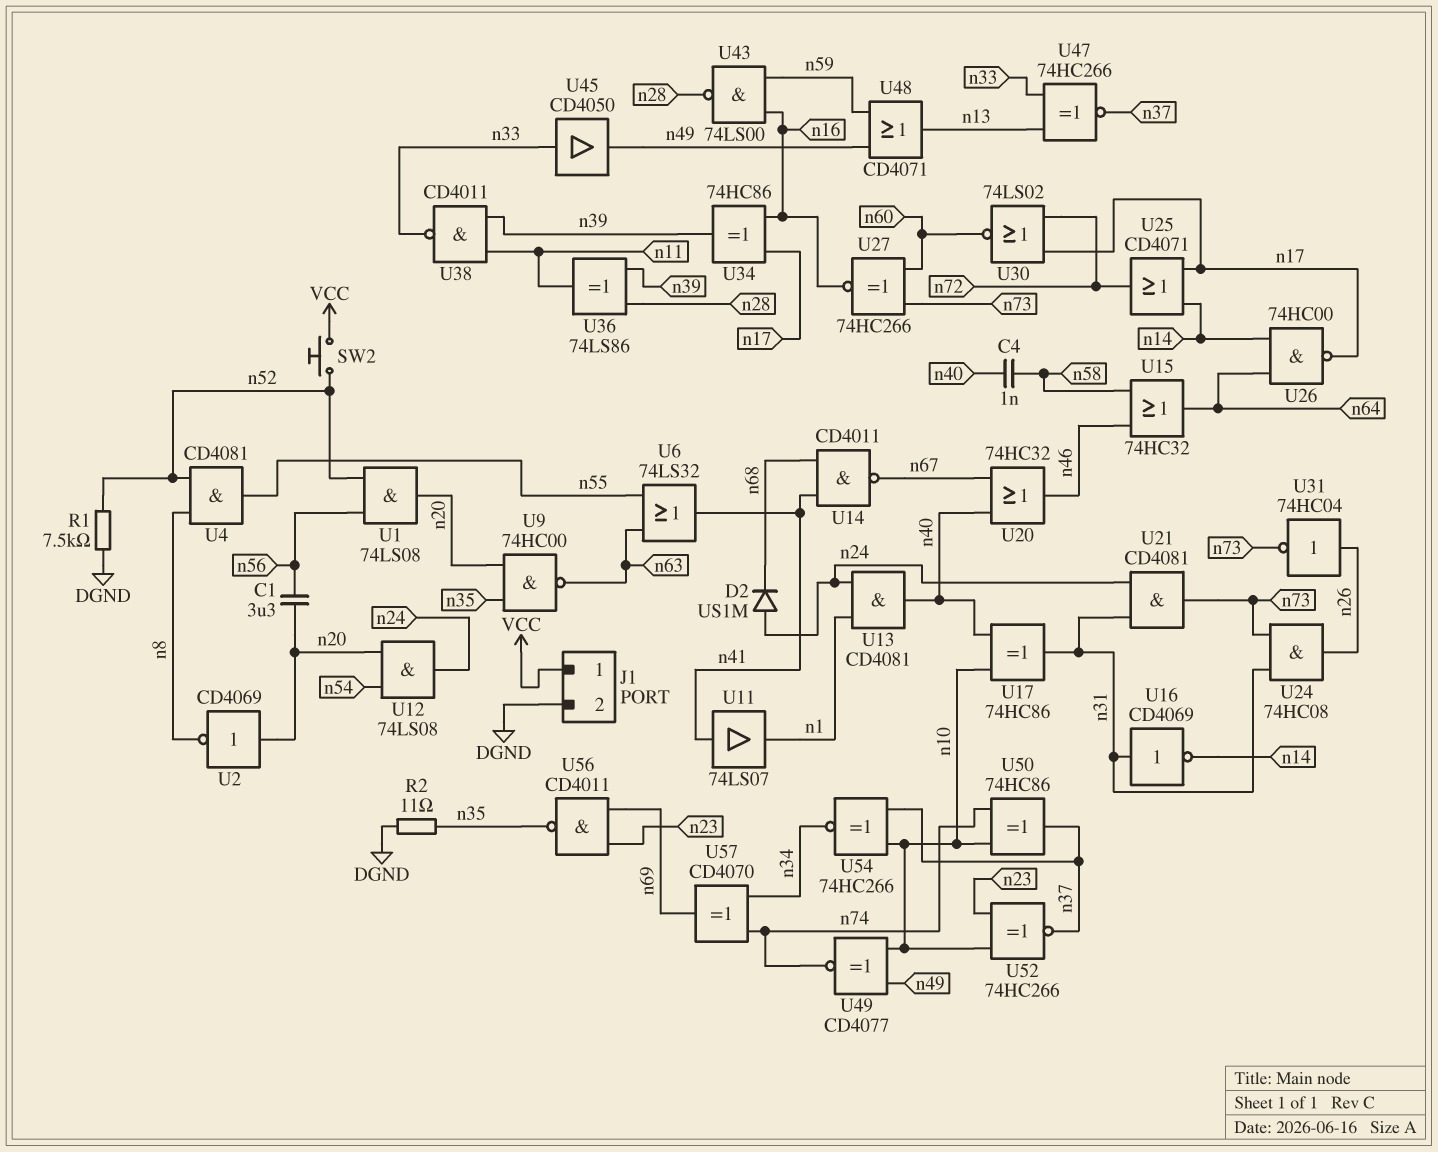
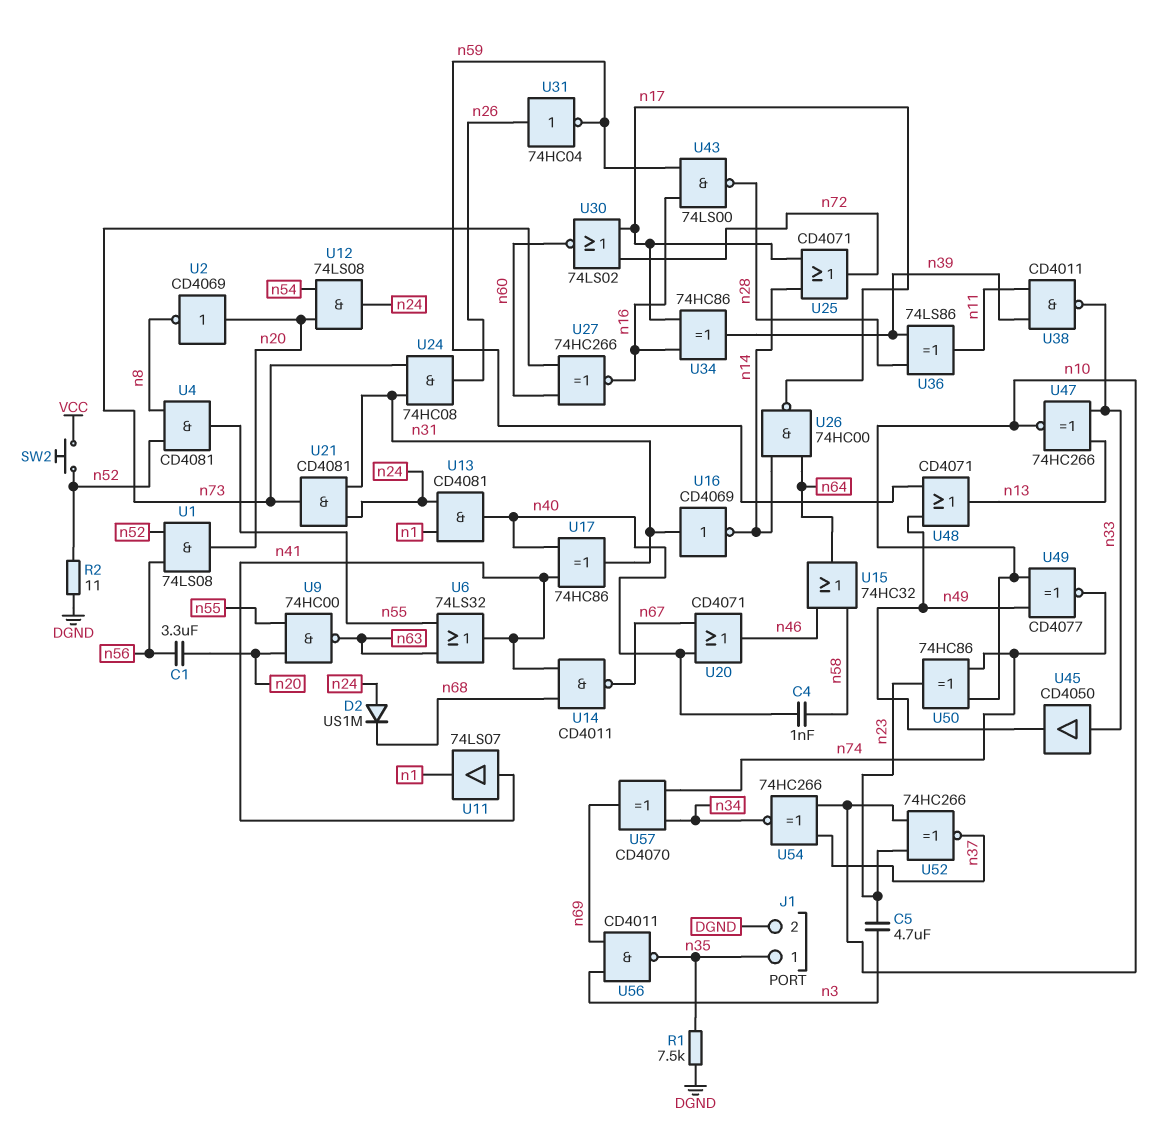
C5: none -> 4.7uF (n3, n23)
J1 pin 1: VCC -> n35
R1: 7.5k (DGND, n52) -> 7.5k (DGND, n35)
R2: 11 (DGND, n35) -> 11 (DGND, n52)
U9: NAND 74HC00 (in n20, in n35, out n63) -> NAND 74HC00 (in n20, in n55, out n63)
U17: XOR 74HC86 (in n10, in n40, out n31) -> XOR 74HC86 (in n40, in n41, out n31)
U20: OR 74HC32 (in n40, in n67, out n46) -> OR CD4071 (in n40, in n67, out n46)
U31: NOT 74HC04 (in n26, out n73) -> NOT 74HC04 (in n26, out n59)
U47: XNOR 74HC266 (in n13, in n33, out n37) -> XNOR 74HC266 (in n13, in n33, out n10)
U50: XOR 74HC86 (in n10, in n74, out n37) -> XOR 74HC86 (in n10, in n74, out n23)
U56: NAND CD4011 (in n23, in n69, out n35) -> NAND CD4011 (in n3, in n69, out n35)

